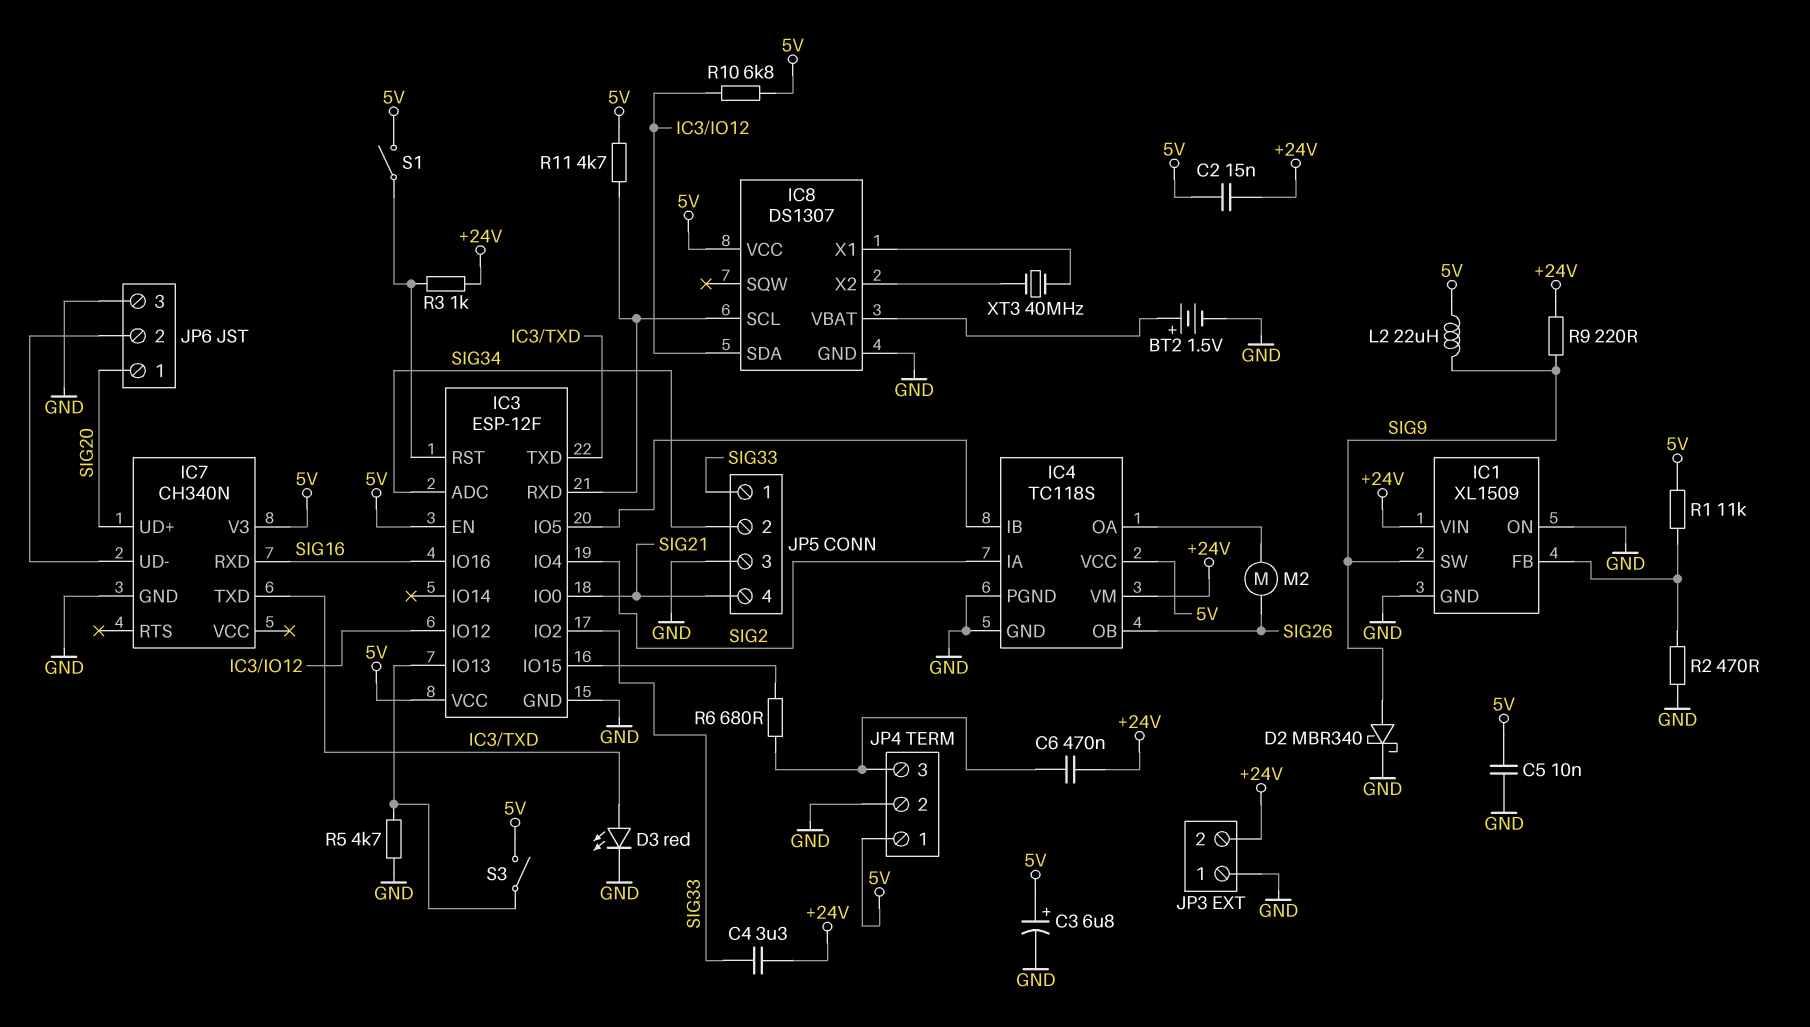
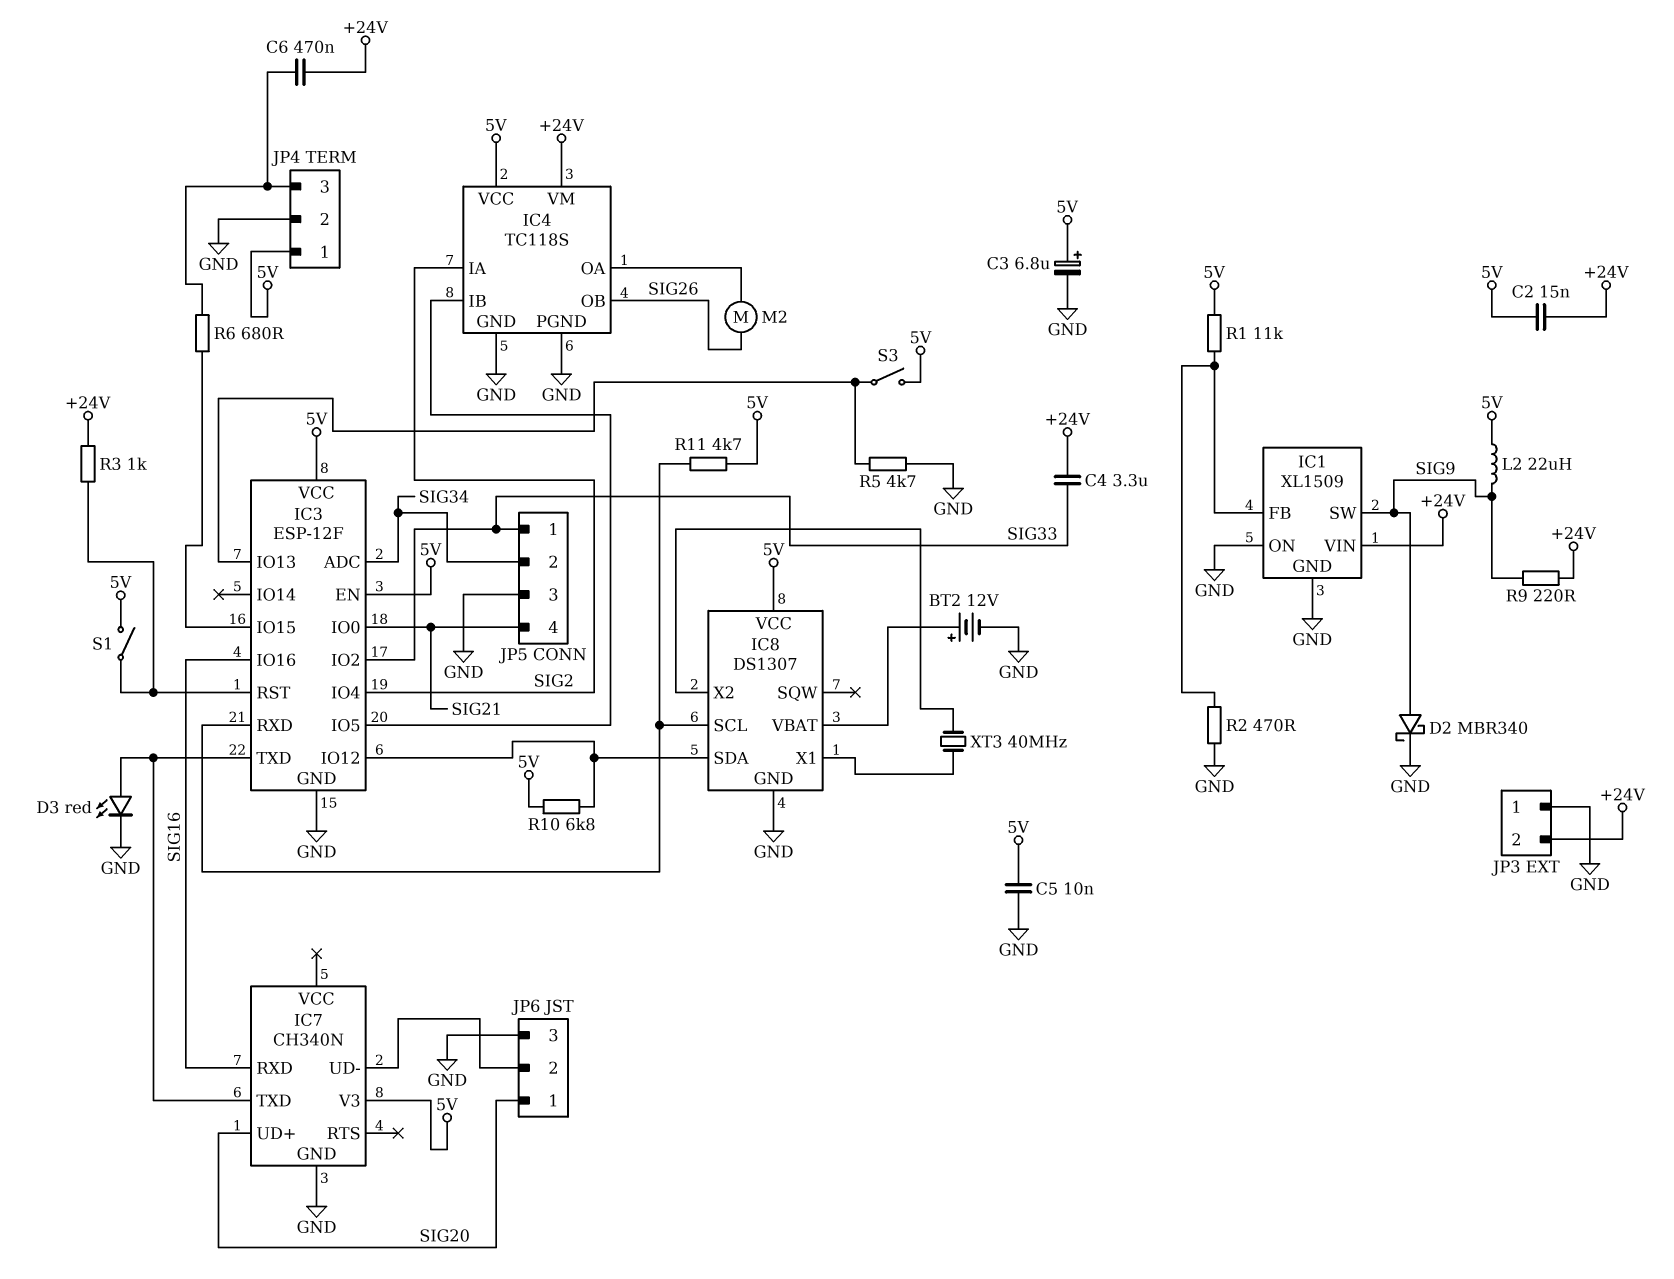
BT2: 1.5V (plus IC8/VBAT, minus GND) -> 12V (plus IC8/VBAT, minus GND)

